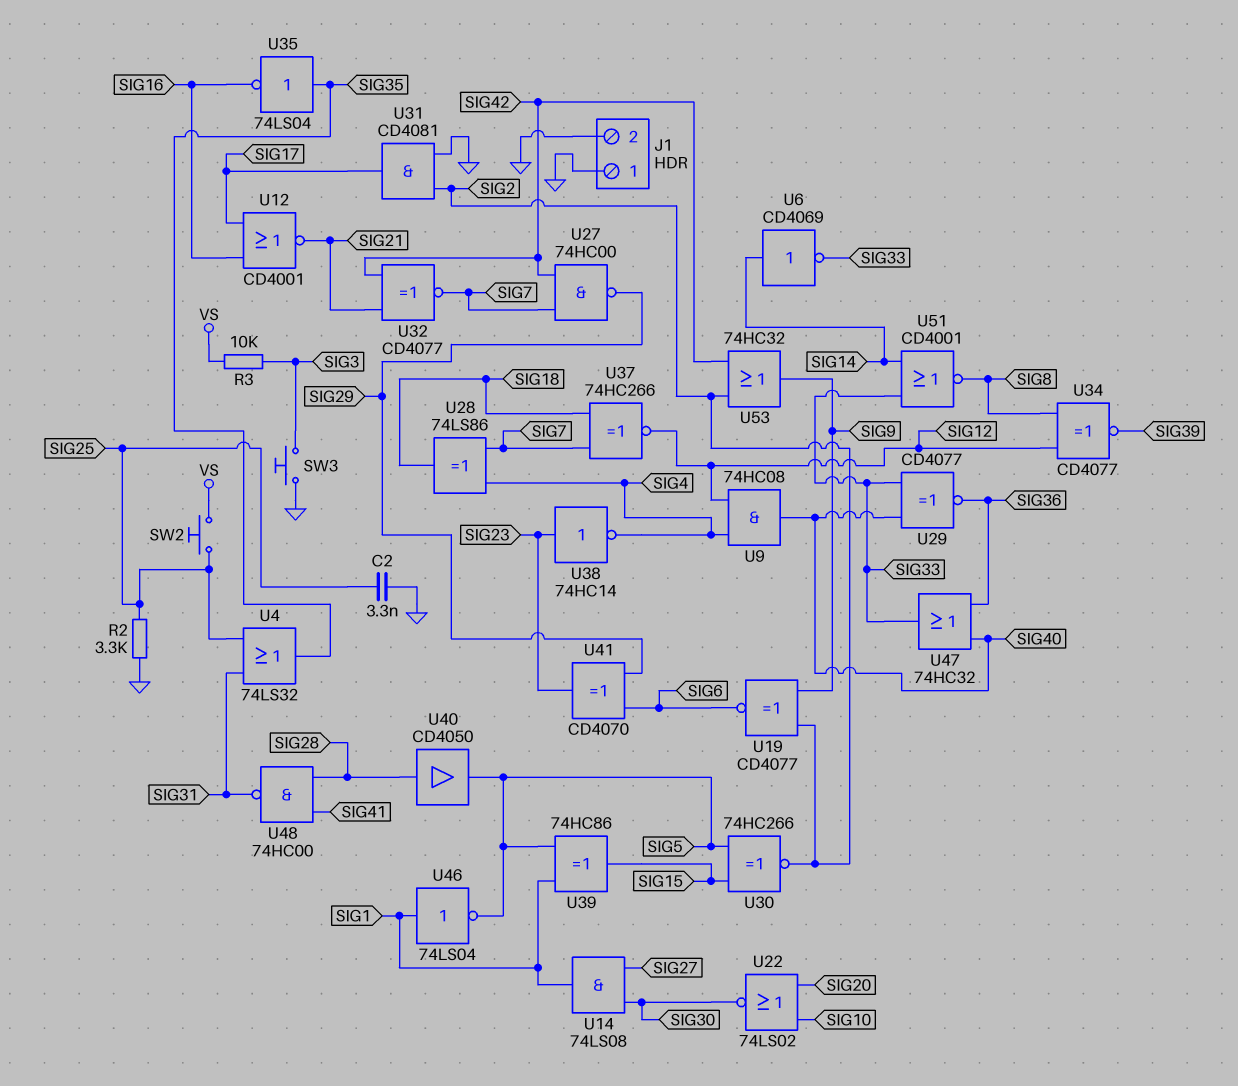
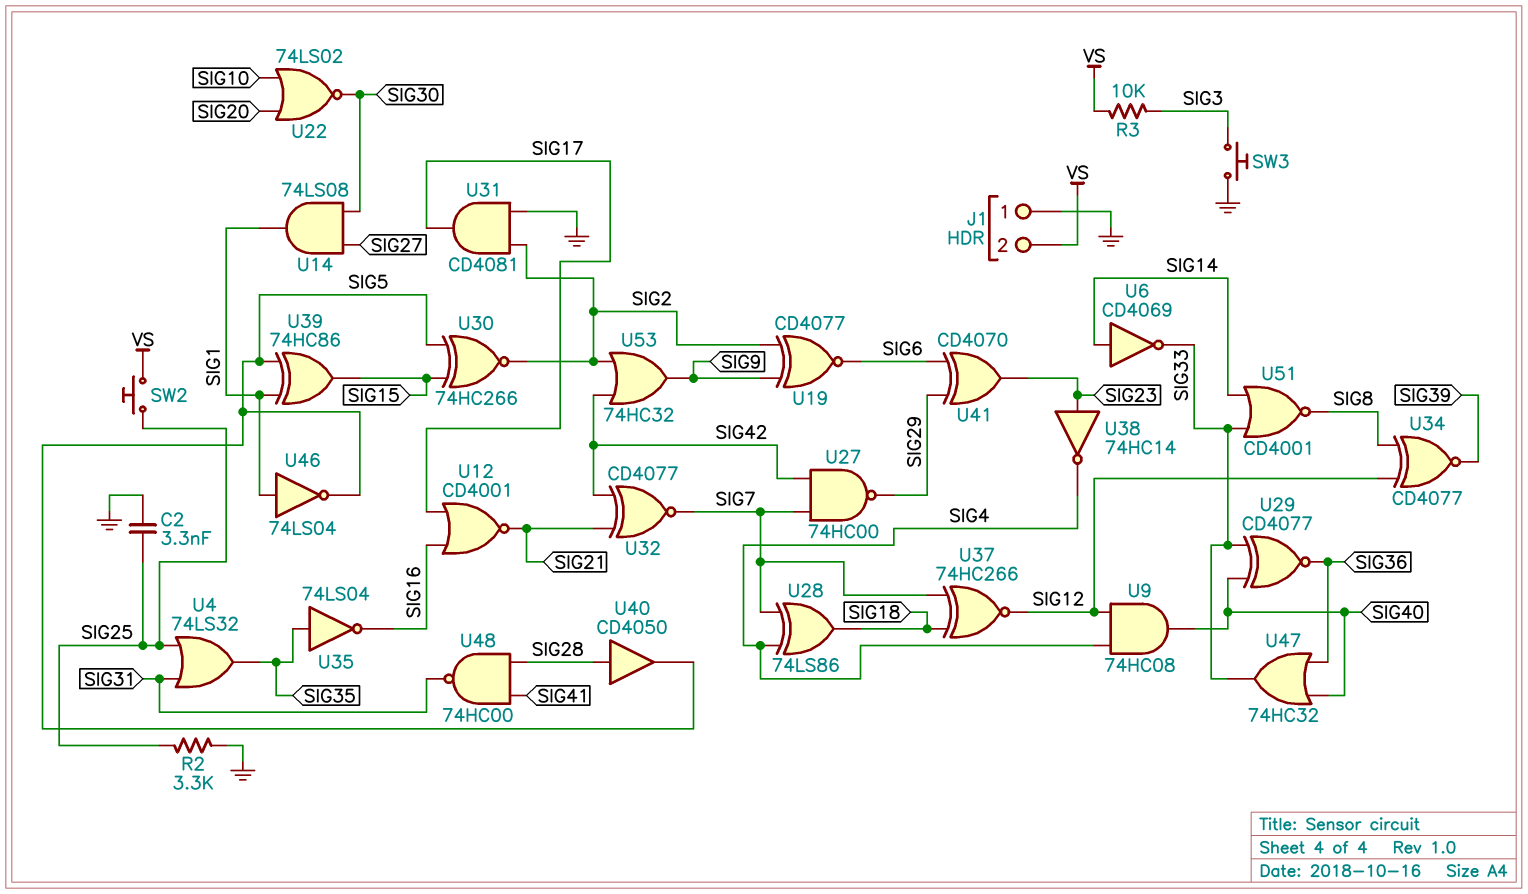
J1 pin 2: GND -> VS

